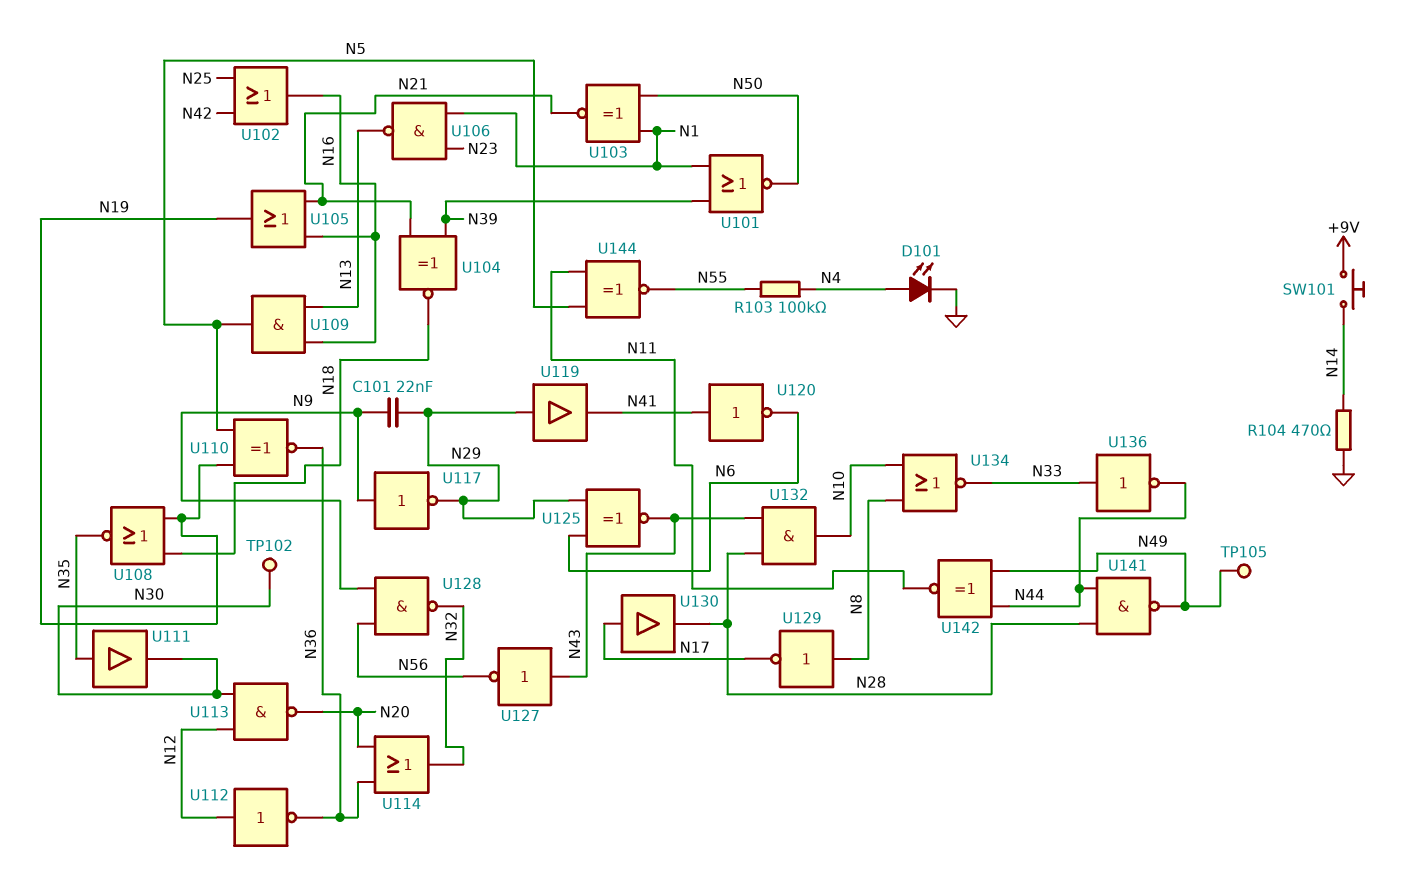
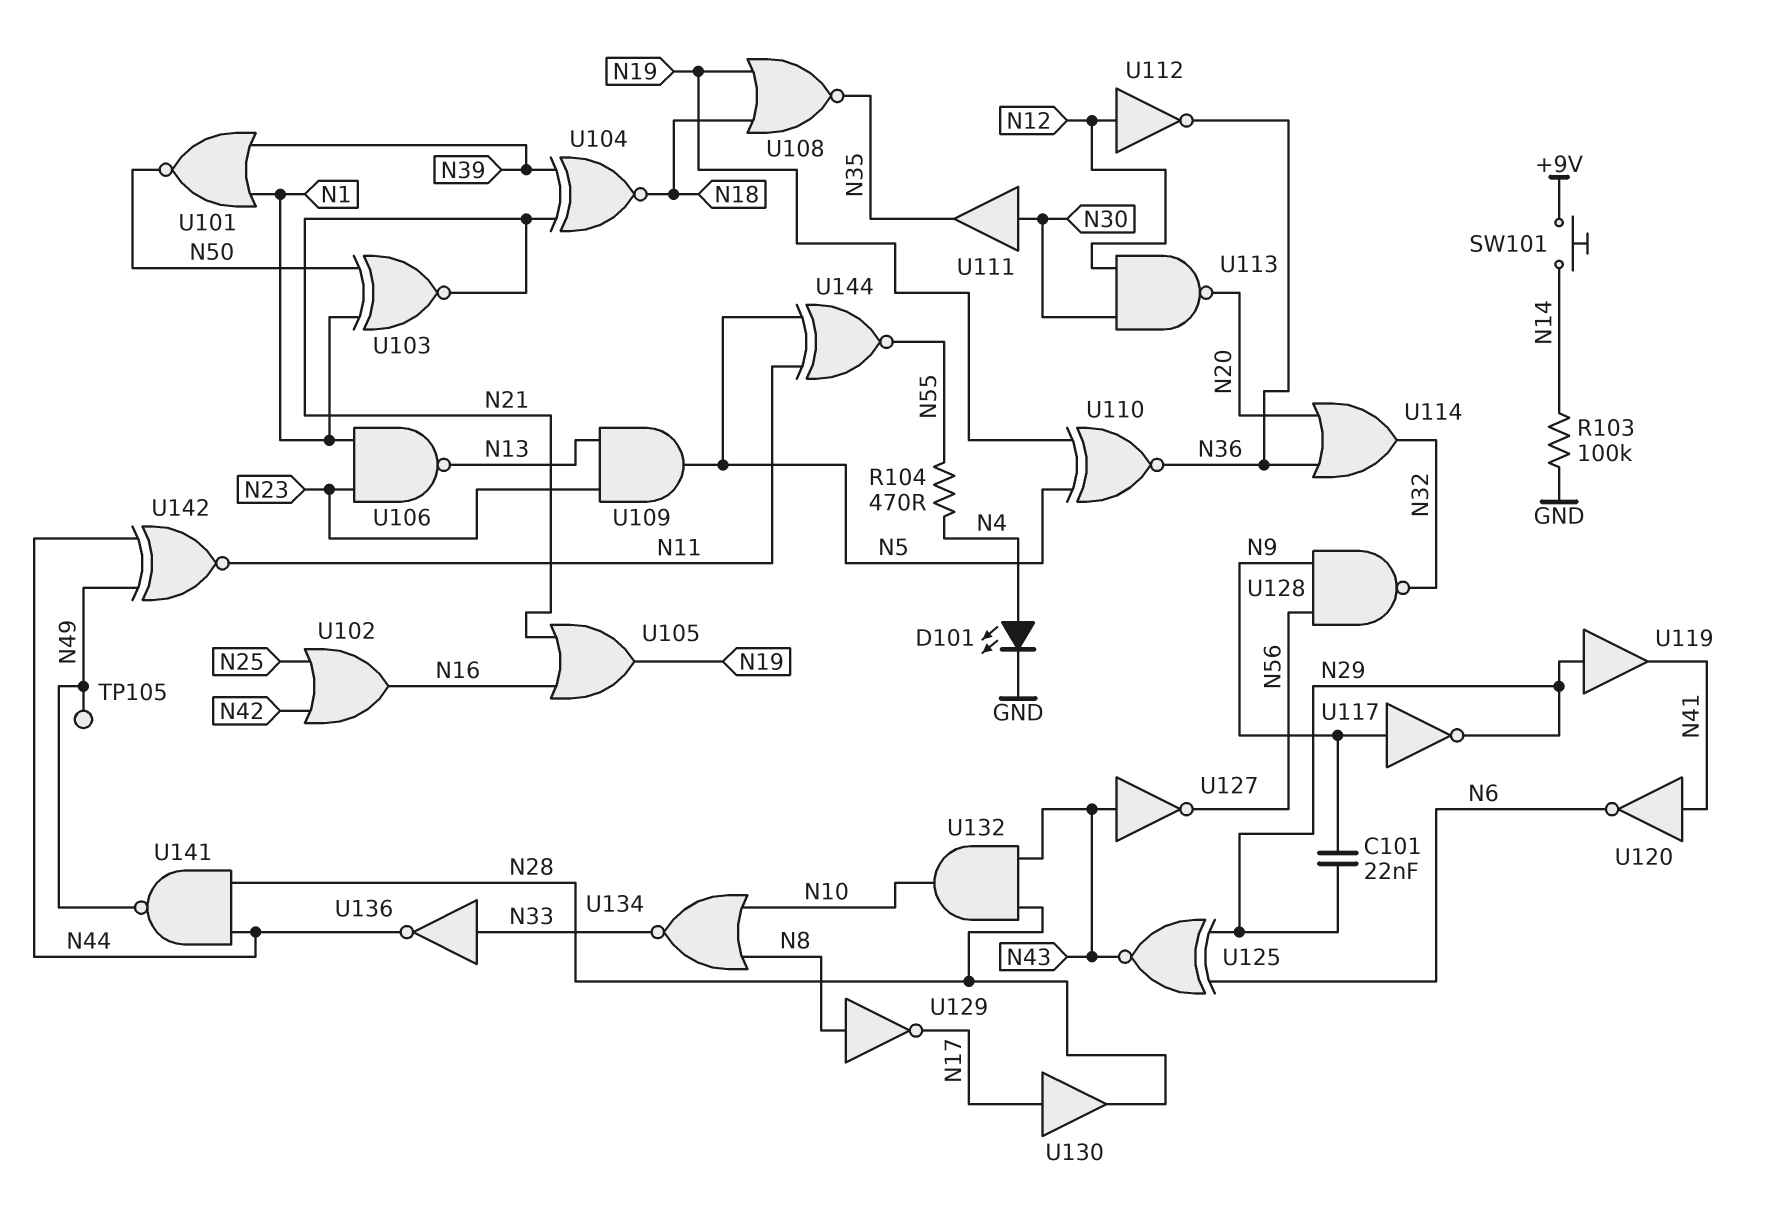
R103: 100k (N4, N55) -> 100k (GND, N14)
R104: 470 (GND, N14) -> 470 (N4, N55)
TP102: test point (N30) -> none
U109: AND (in N13, in N16, out N5) -> AND (in N13, in N23, out N5)
U111: buffer (in N35, out N30) -> buffer (in N30, out N35)

